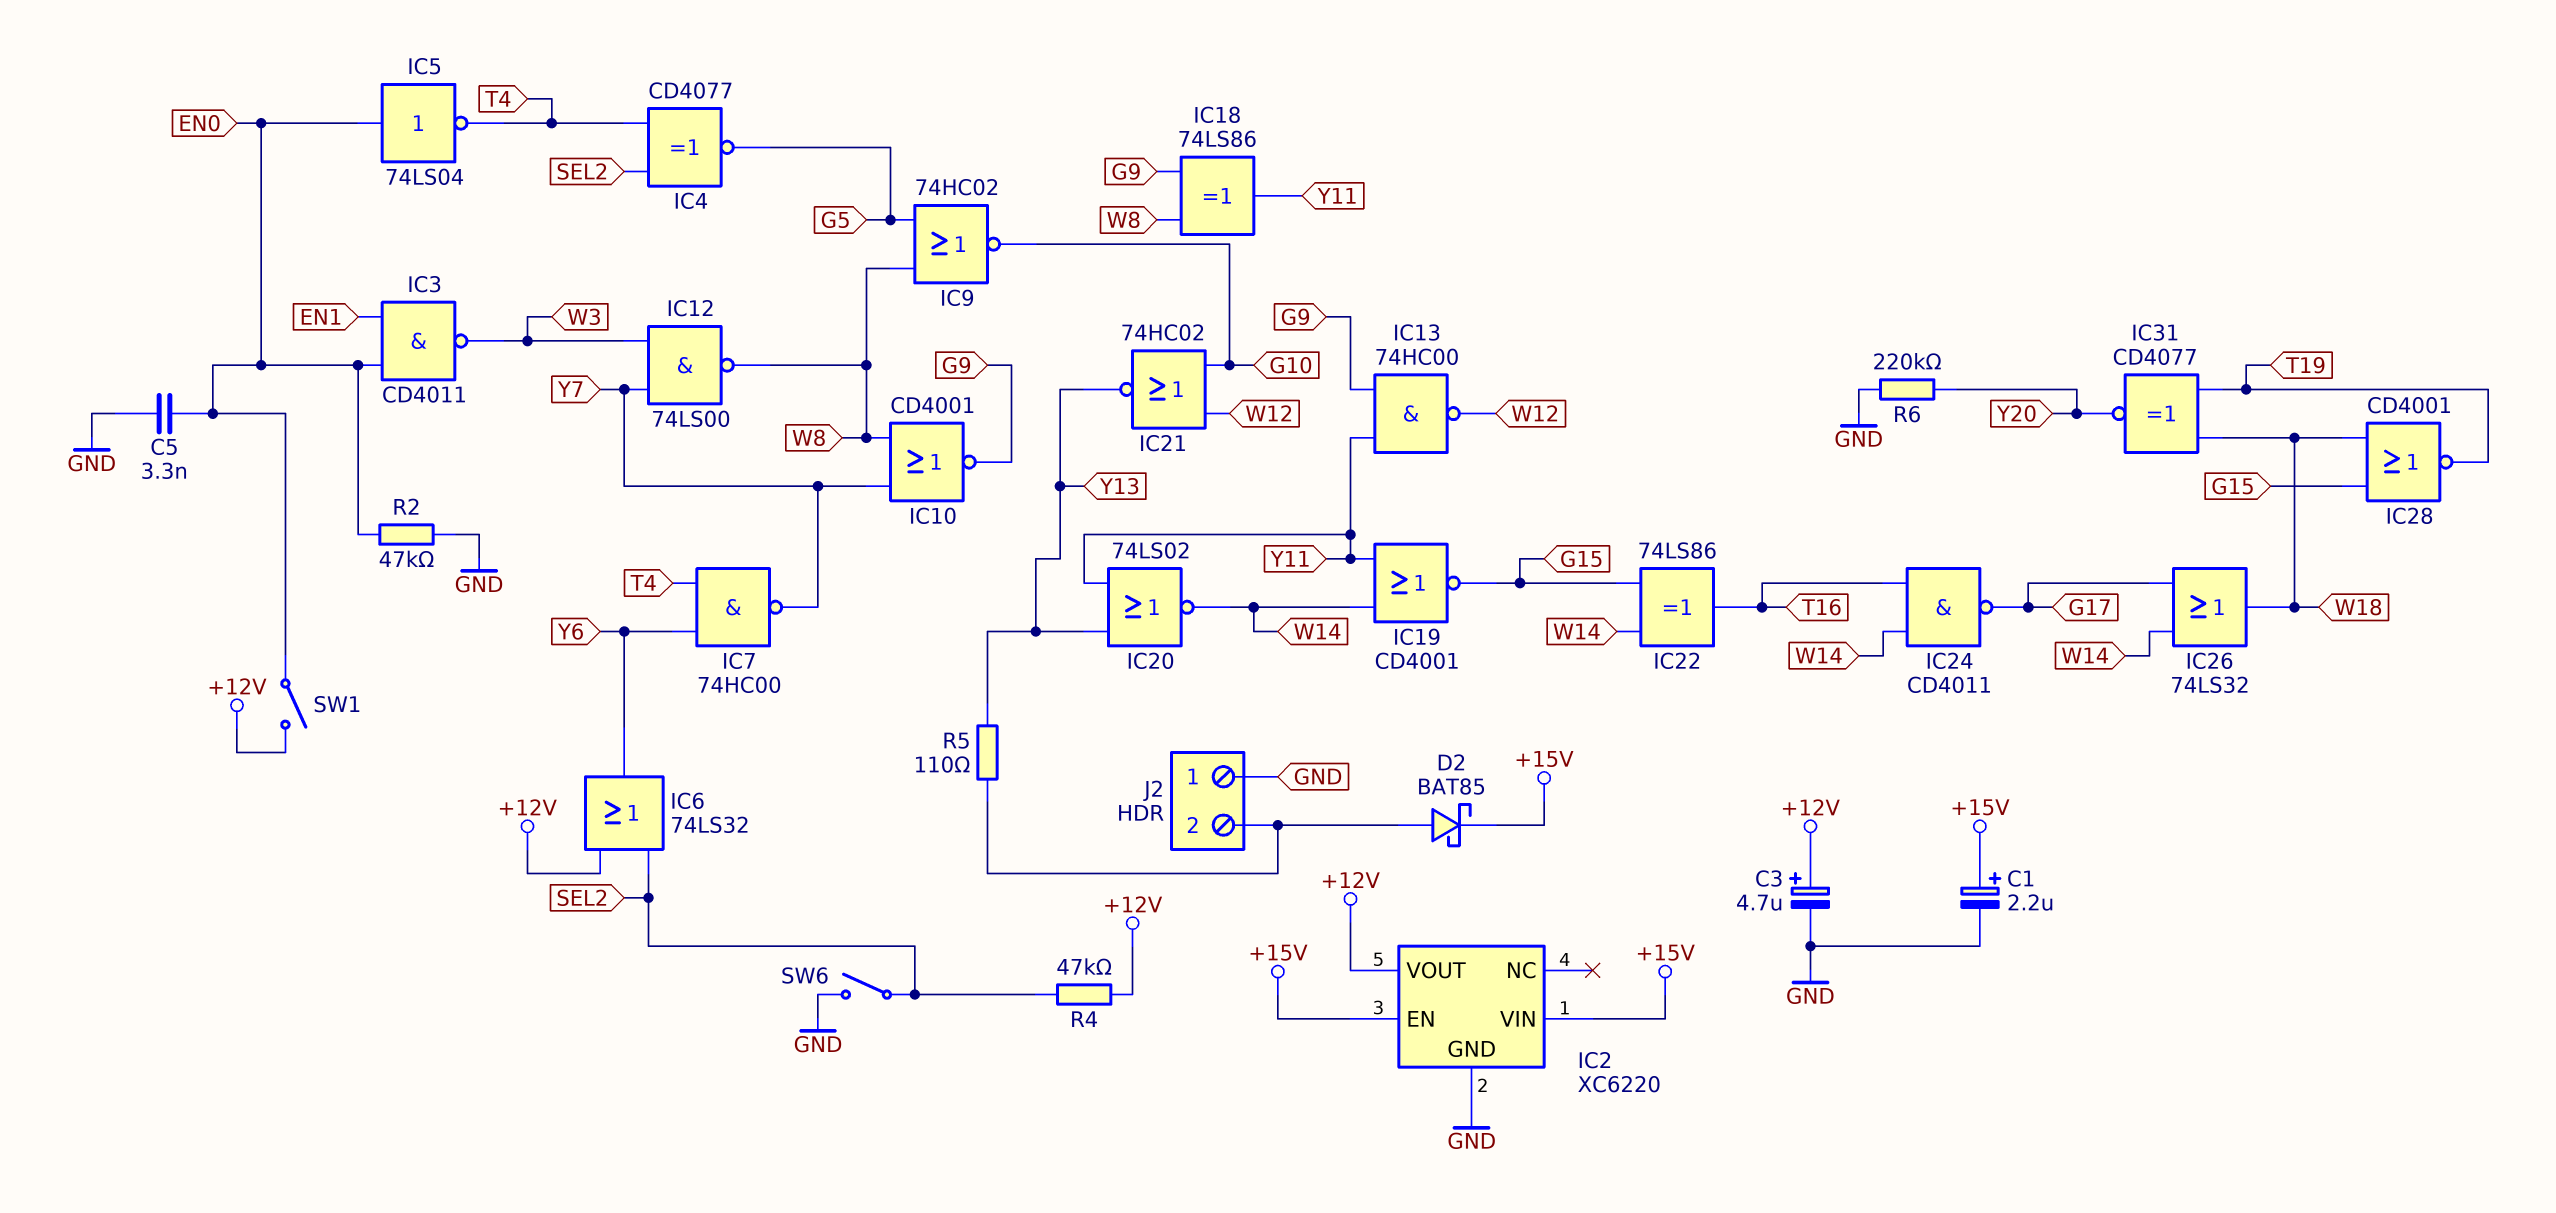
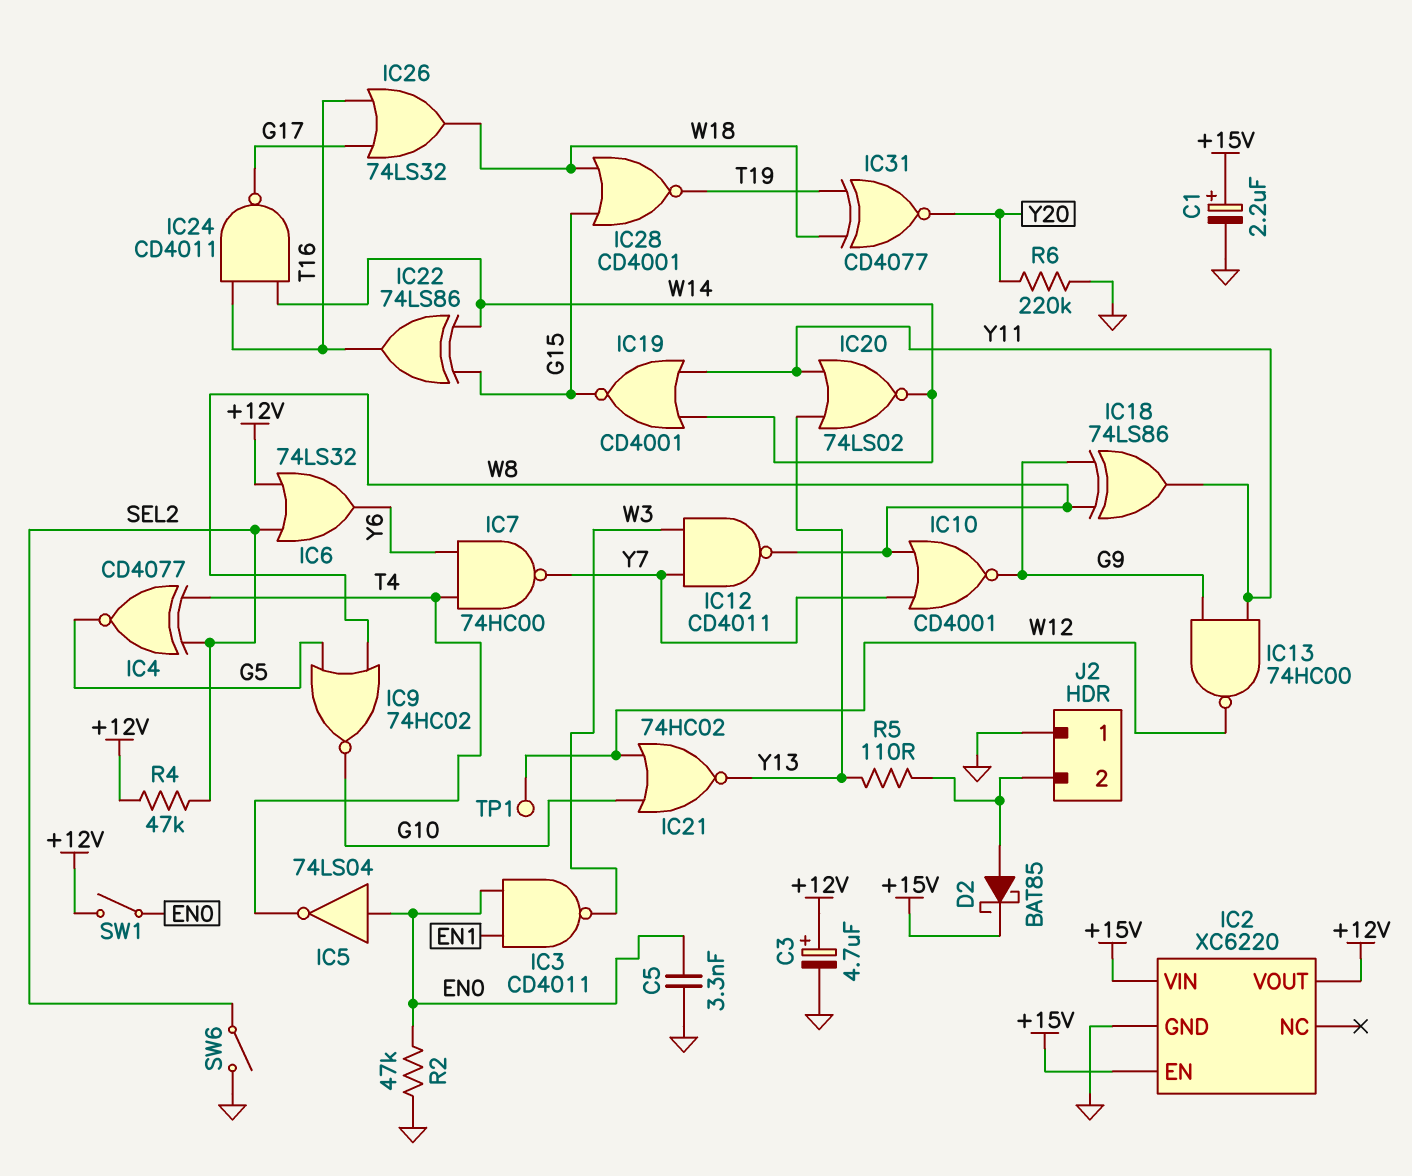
IC12: NAND 74LS00 (in W3, in Y7, out W8) -> NAND CD4011 (in W3, in Y7, out W8)
IC26: OR 74LS32 (in G17, in W14, out W18) -> OR 74LS32 (in G17, in T16, out W18)
TP1: none -> test point (W12)

